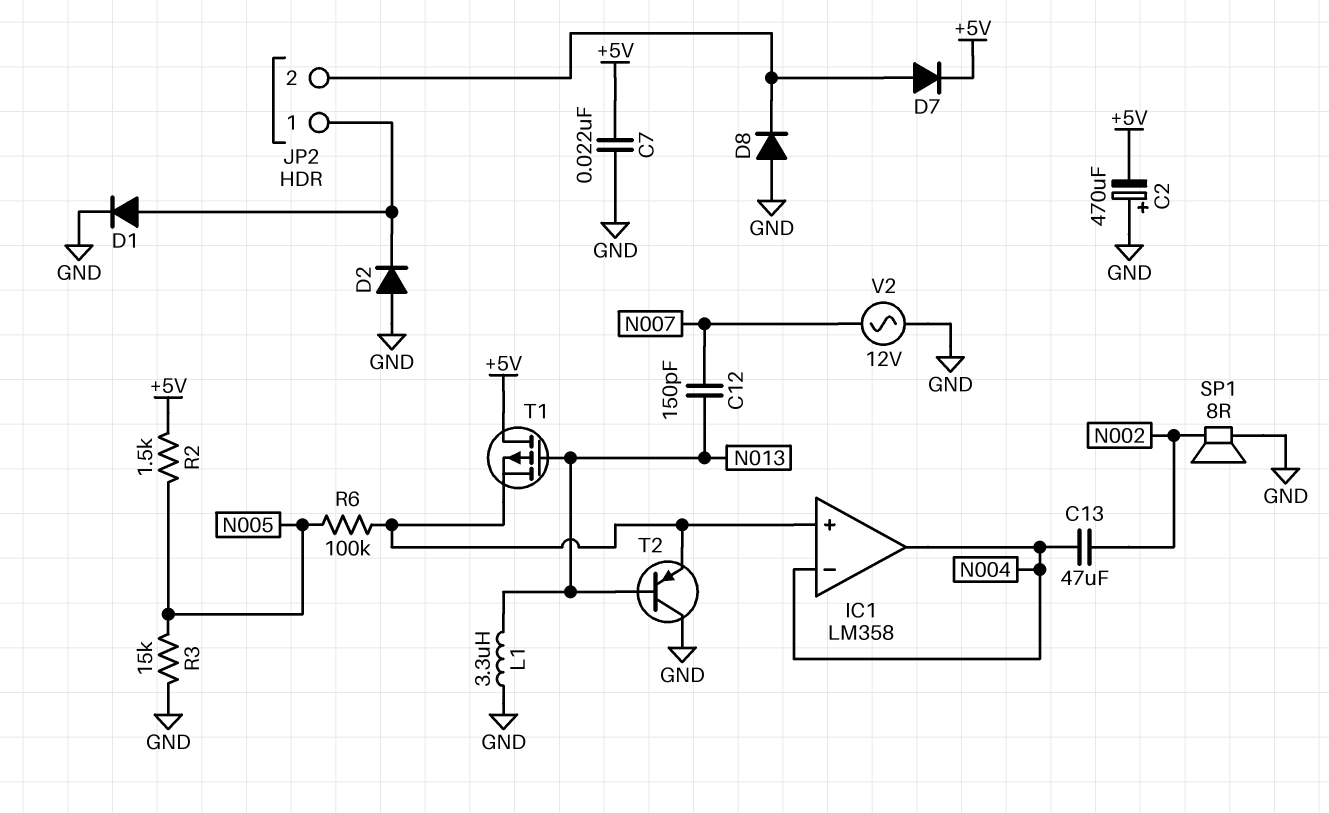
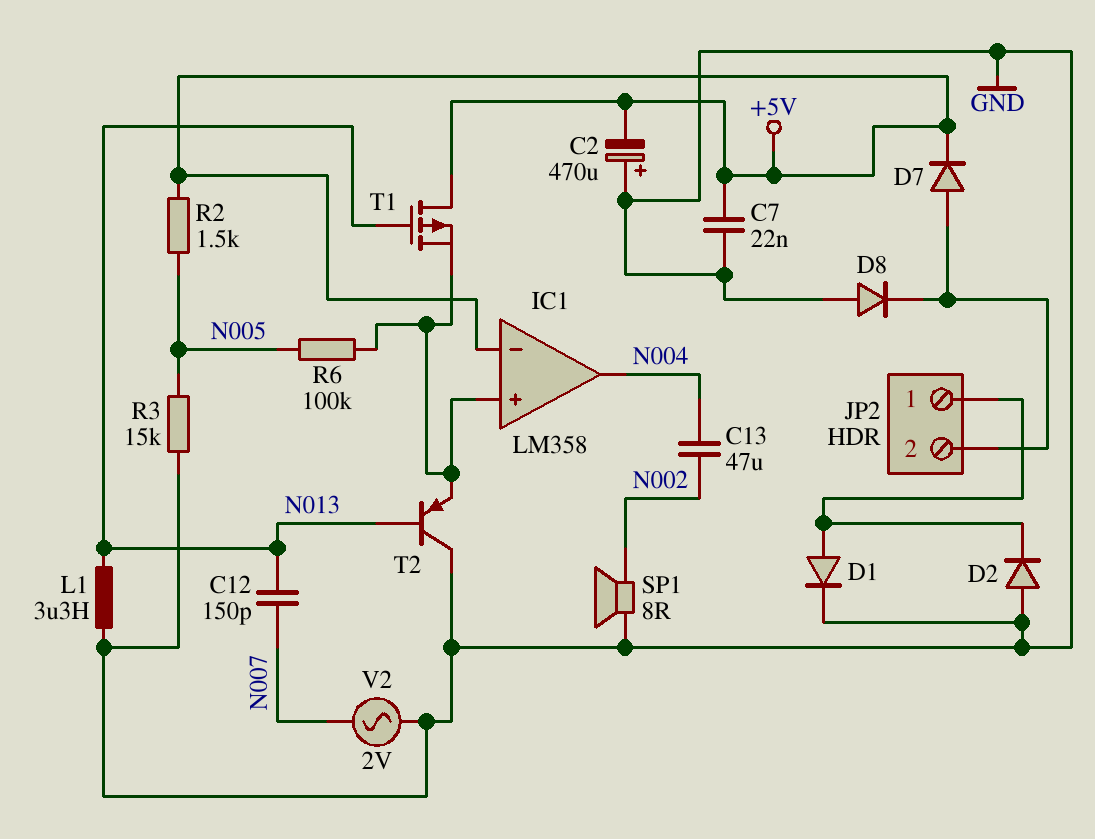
IC1 pin in-: N004 -> +5V
V2: AC 12V (GND, N007) -> AC 2V (GND, N007)

